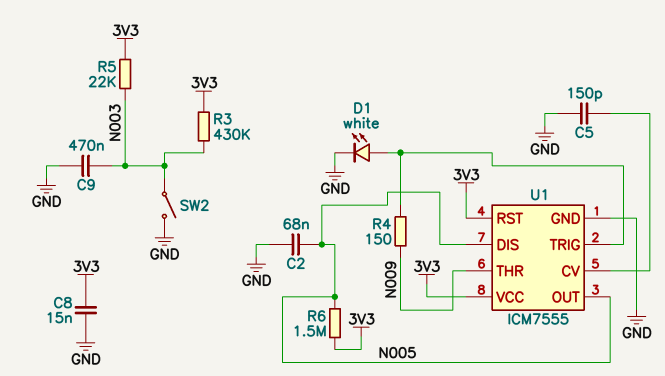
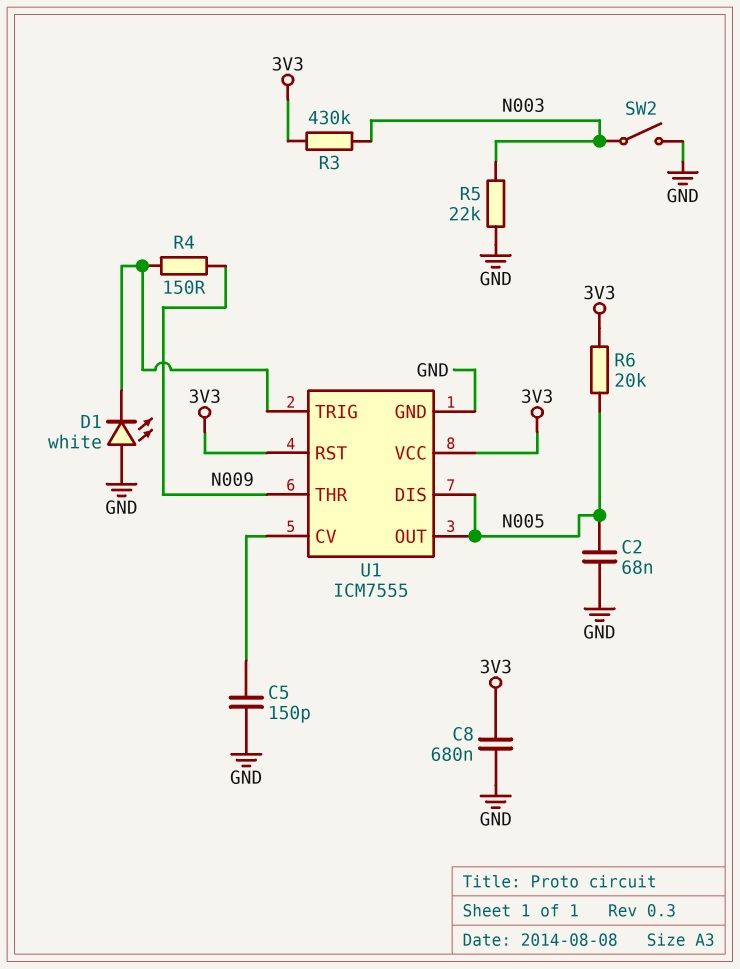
C8: 15nF (3V3, GND) -> 680nF (3V3, GND)
C9: 470nF (GND, N003) -> none
D1: LED white (A U1/TRIG, K GND) -> LED white (A GND, K U1/TRIG)
R5: 22k (3V3, N003) -> 22k (GND, N003)
R6: 1.5M (3V3, N005) -> 20k (3V3, N005)

